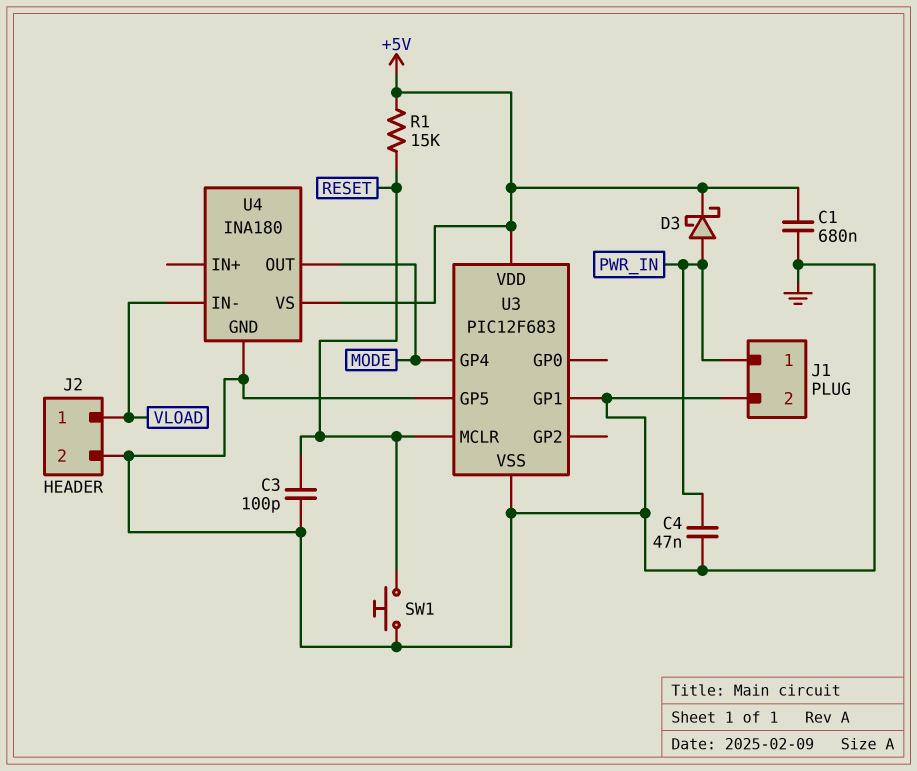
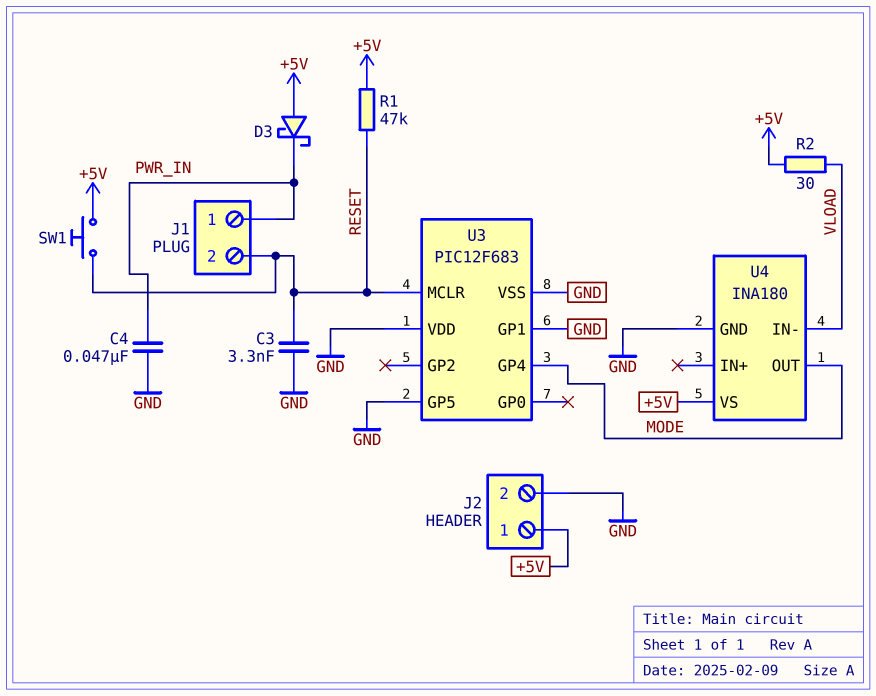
C1: 680nF (+5V, GND) -> none
C3: 100pF (GND, RESET) -> 3.3nF (GND, RESET)
D3: schottky (A PWR_IN, K +5V) -> schottky (A +5V, K PWR_IN)
J1 pin 2: GND -> RESET
J2 pin 1: VLOAD -> +5V
R1: 15k (+5V, RESET) -> 47k (+5V, RESET)
R2: none -> 30 (+5V, VLOAD)
SW1: button (GND, RESET) -> button (+5V, RESET)
U3 pin VDD: +5V -> GND

